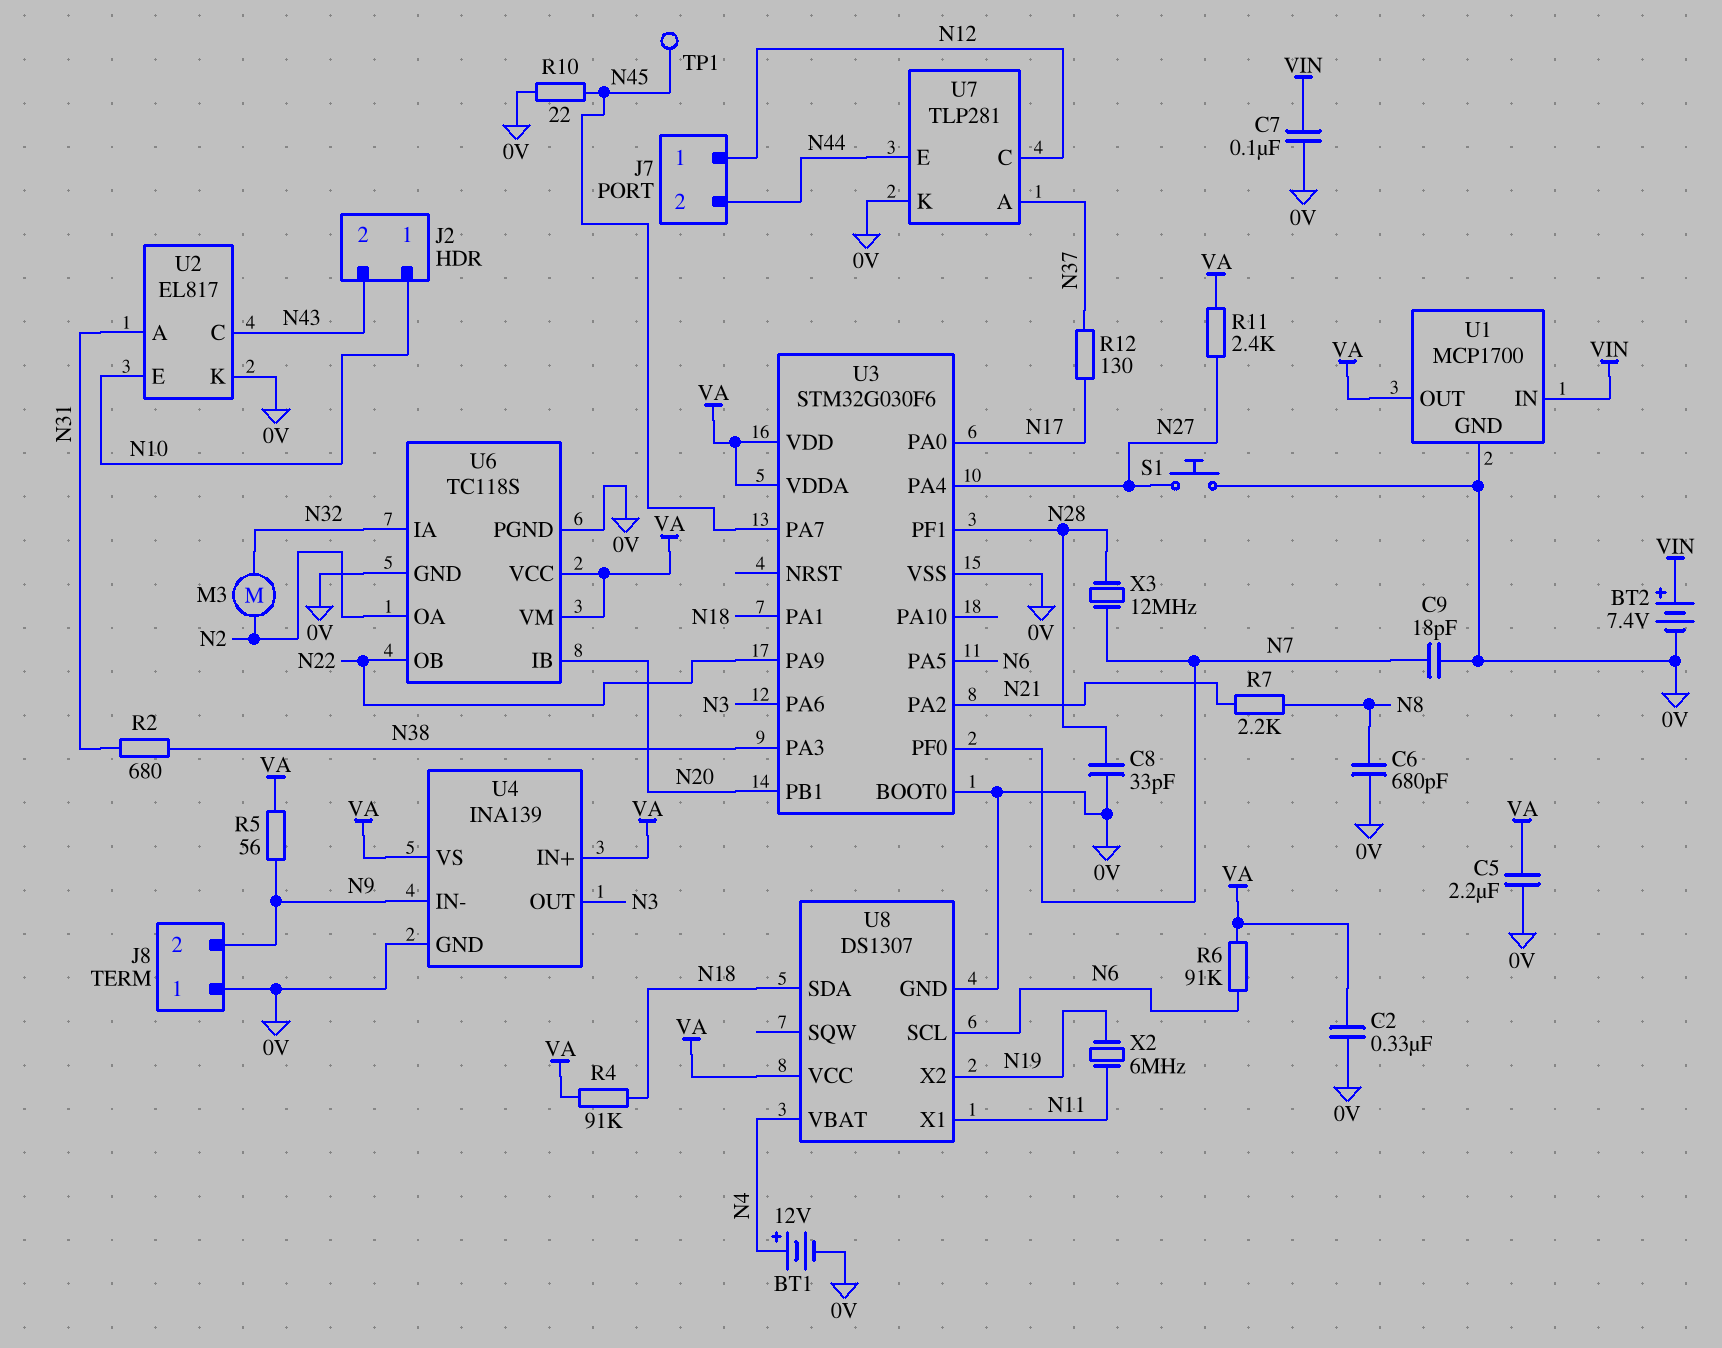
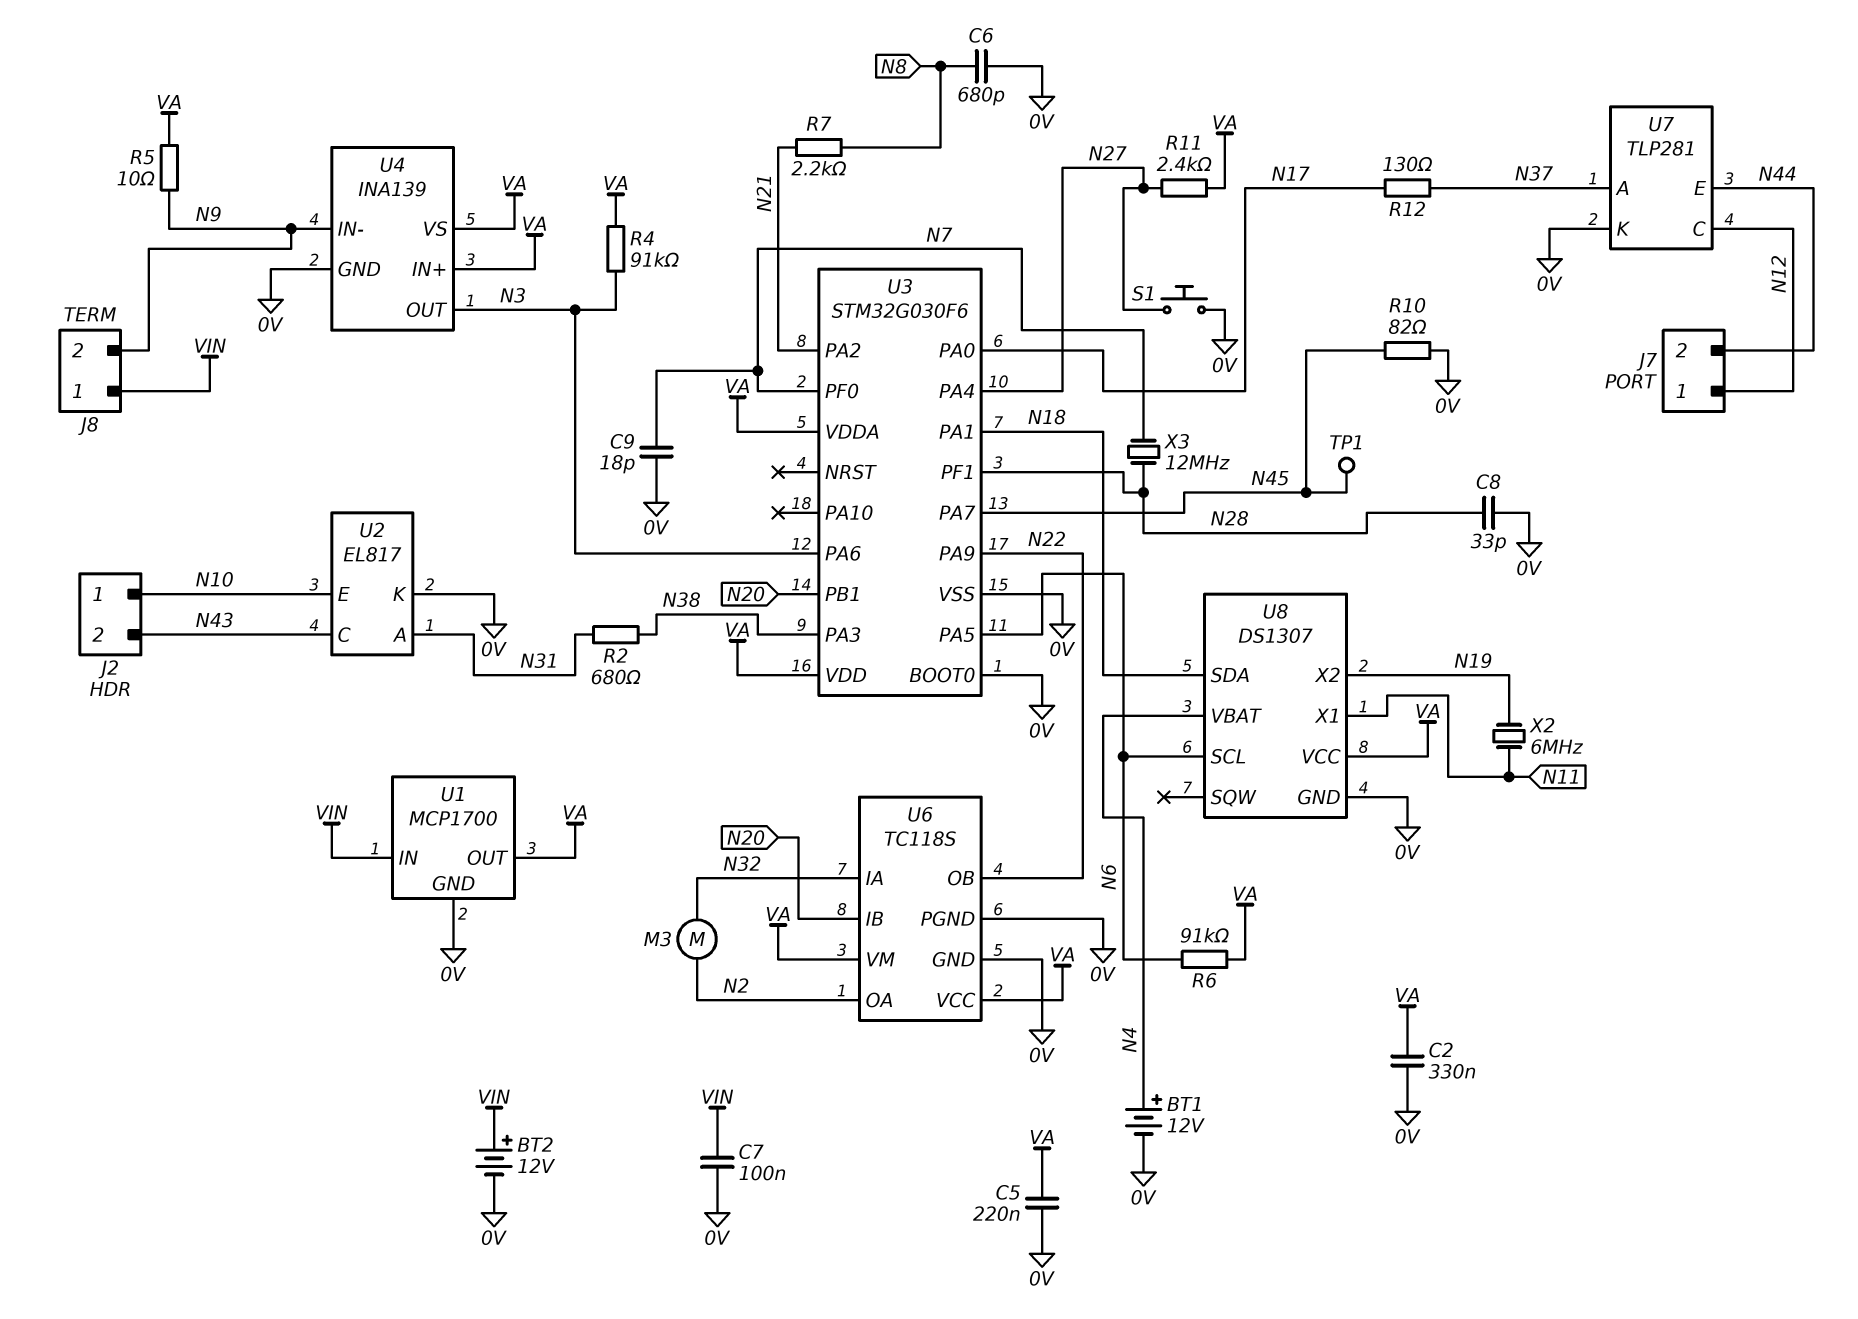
BT2: 7.4V (plus VIN, minus 0V) -> 12V (plus VIN, minus 0V)
C5: 2.2uF (0V, VA) -> 220nF (0V, VA)
J8 pin 1: 0V -> VIN
R4: 91k (N18, VA) -> 91k (N3, VA)
R5: 56 (N9, VA) -> 10 (N9, VA)
R10: 22 (0V, N45) -> 82 (0V, N45)

